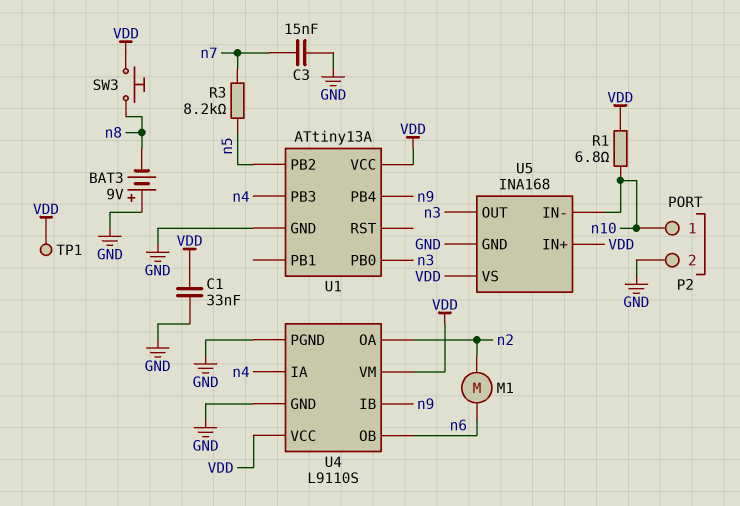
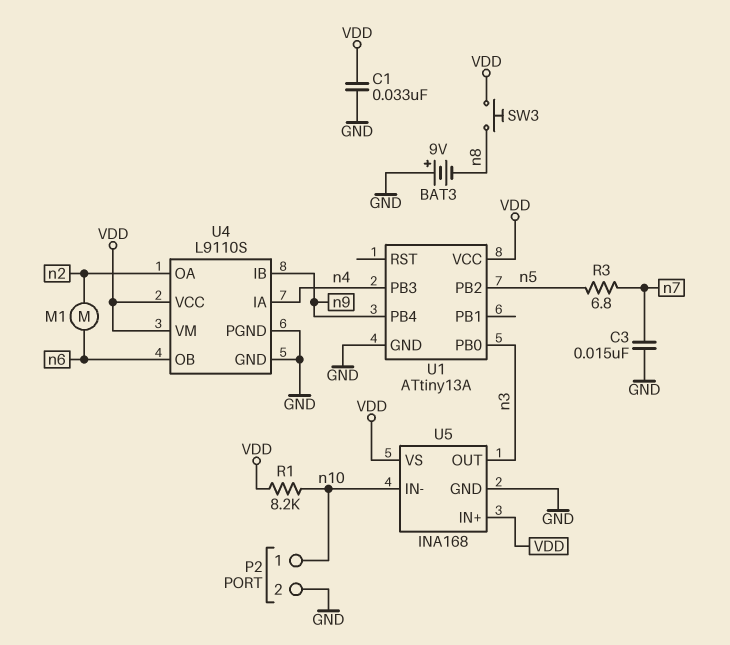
R1: 6.8 (VDD, n10) -> 8.2k (VDD, n10)
R3: 8.2k (n5, n7) -> 6.8 (n5, n7)
TP1: test point (VDD) -> none

